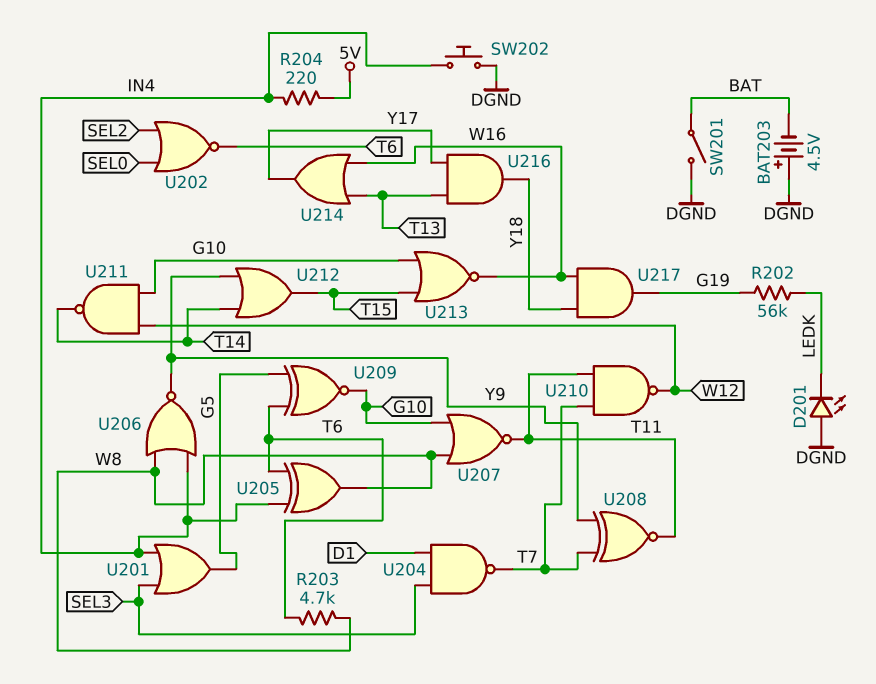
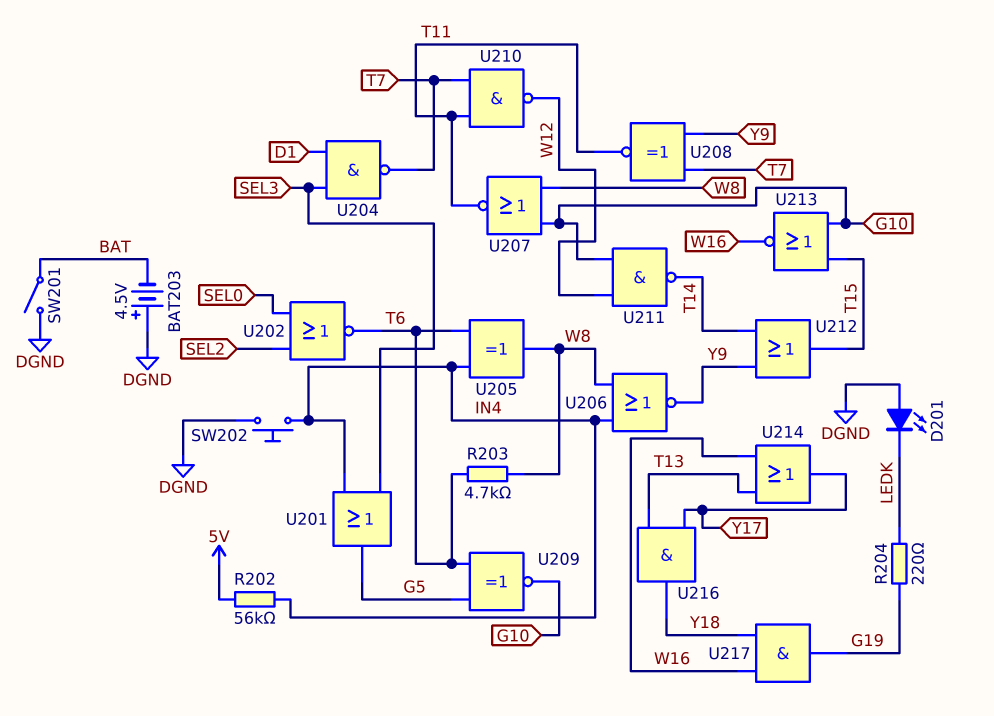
R202: 56k (G19, LEDK) -> 56k (5V, IN4)
R204: 220 (5V, IN4) -> 220 (G19, LEDK)

